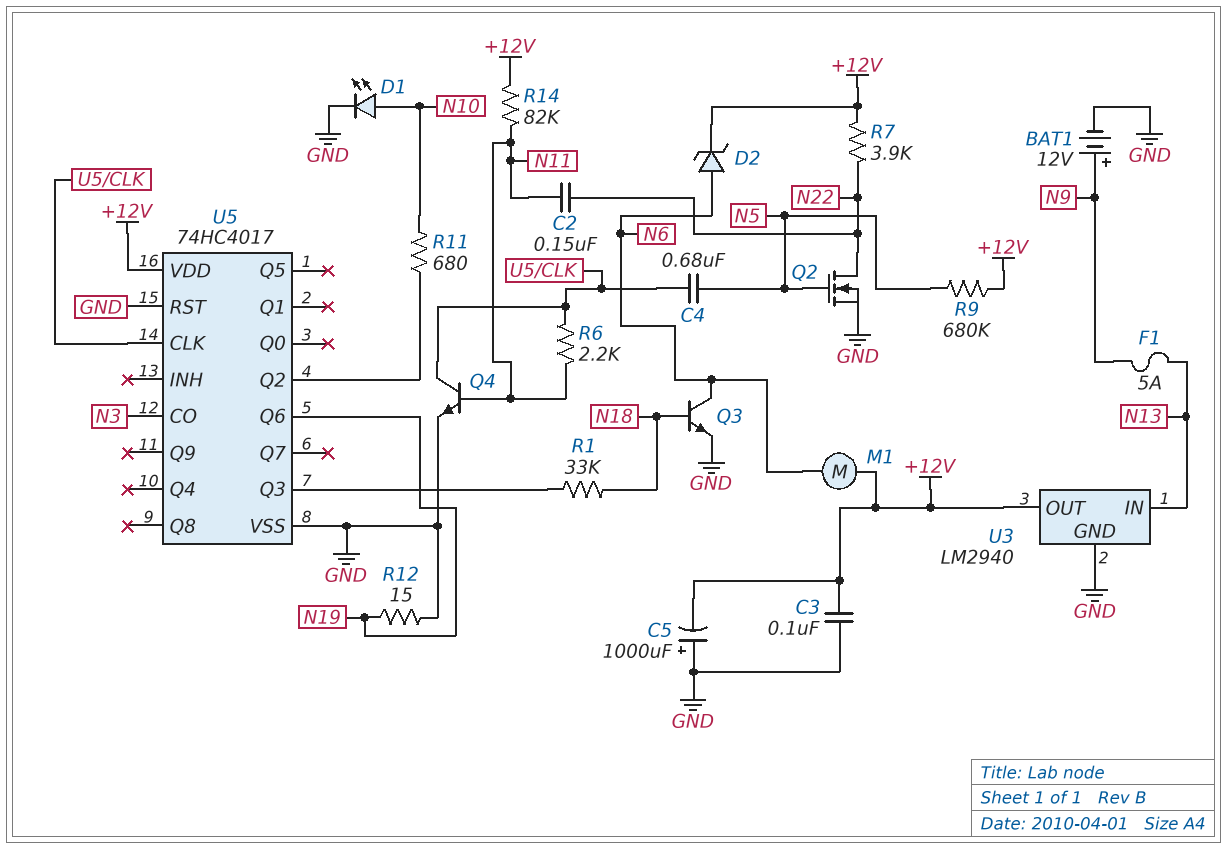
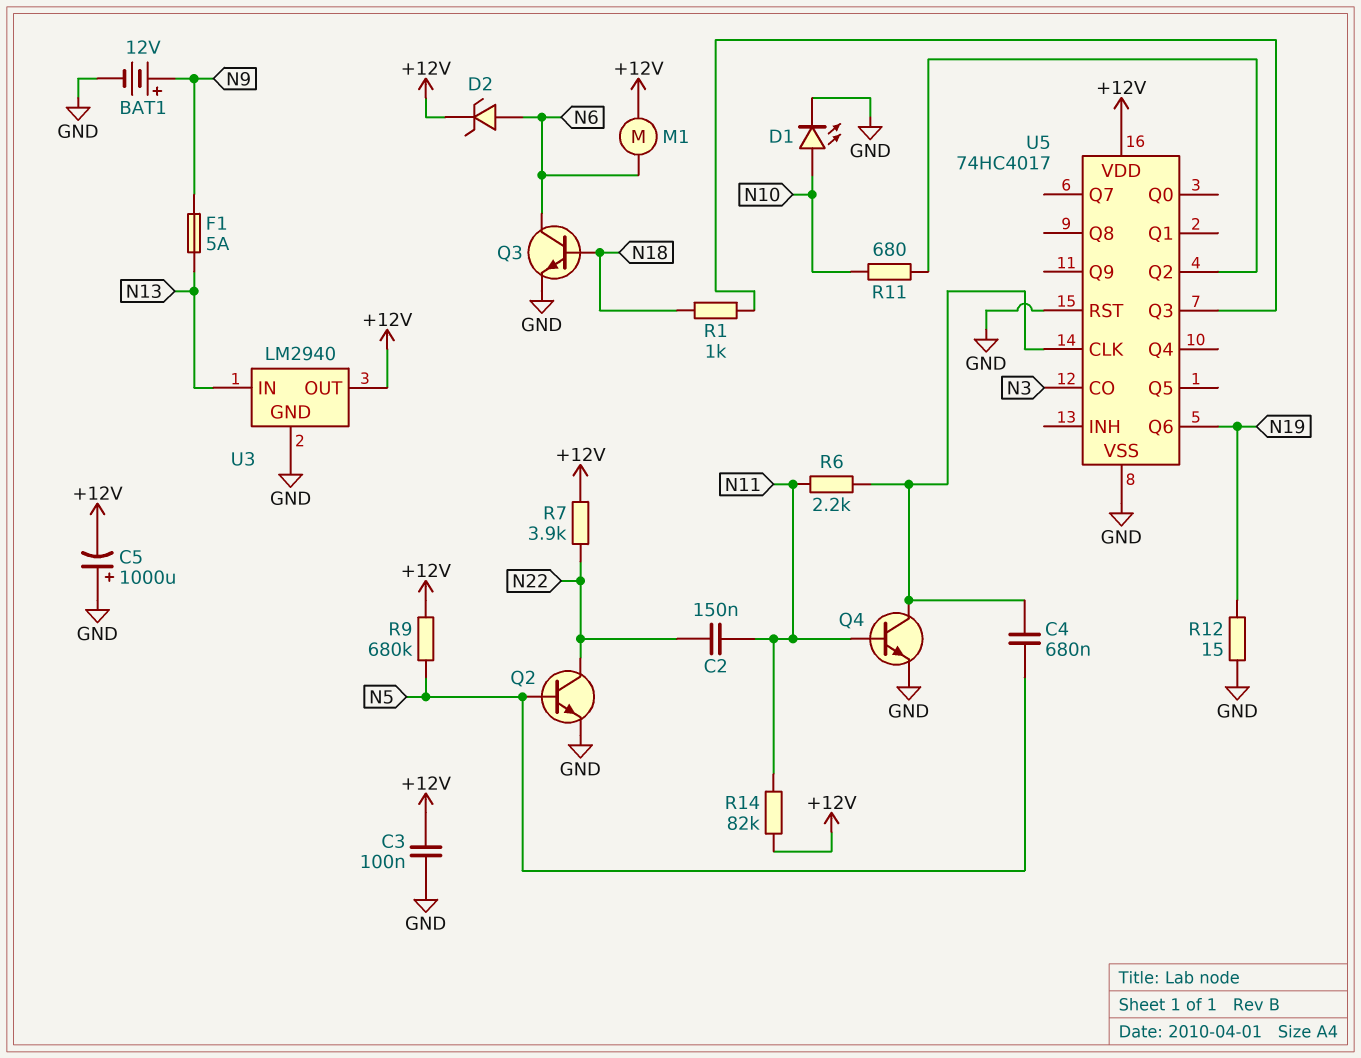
Q2: NMOS (G N5, D N22, S GND) -> NPN (B N5, C N22, E GND)
R1: 33k (N18, U5/Q3) -> 1k (N18, U5/Q3)

